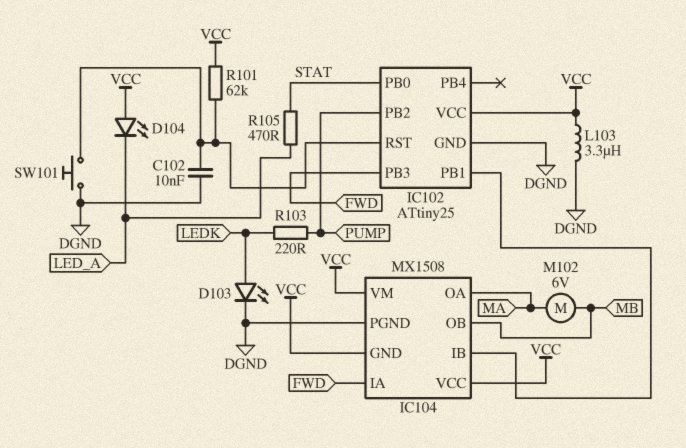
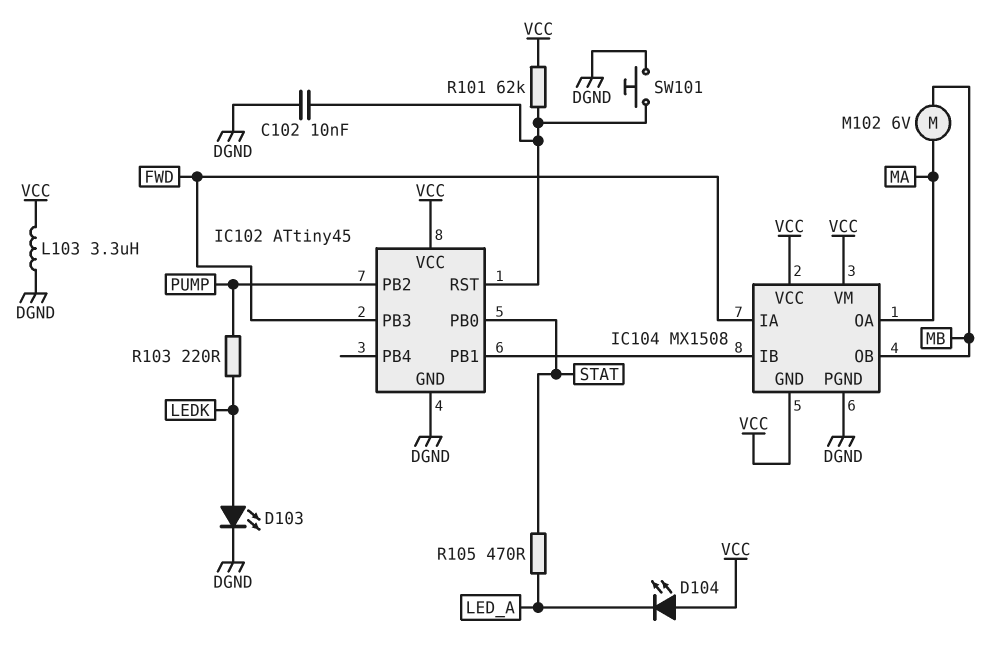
IC102: ATtiny25 -> ATtiny45

